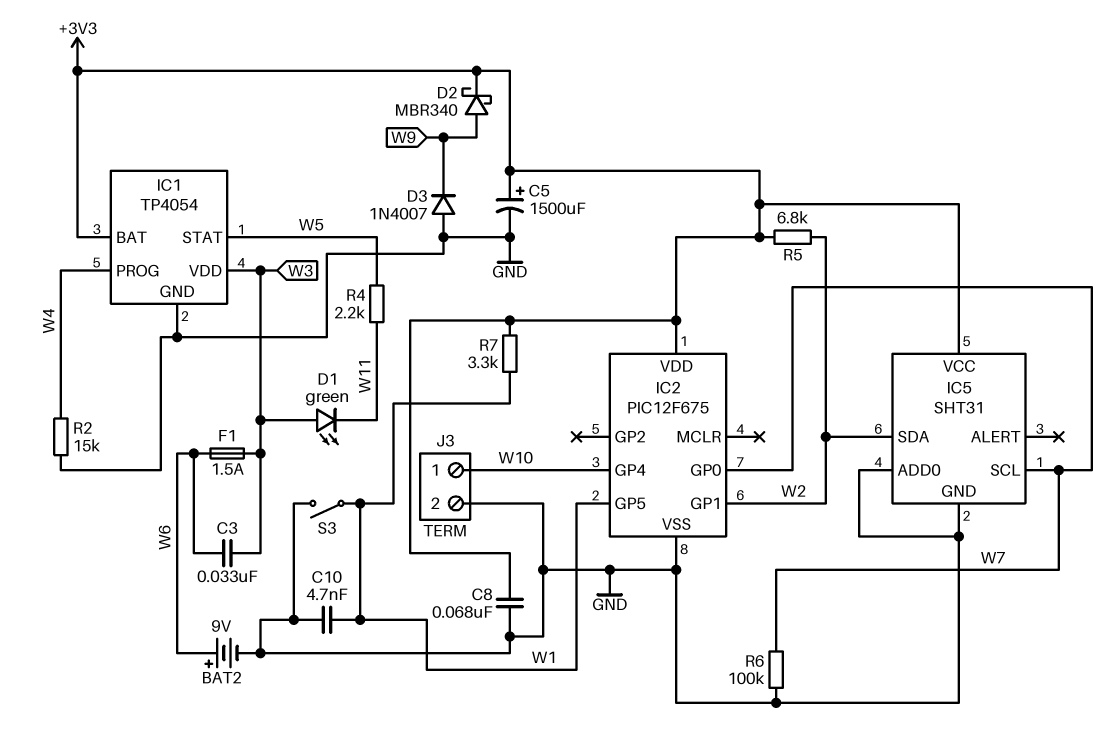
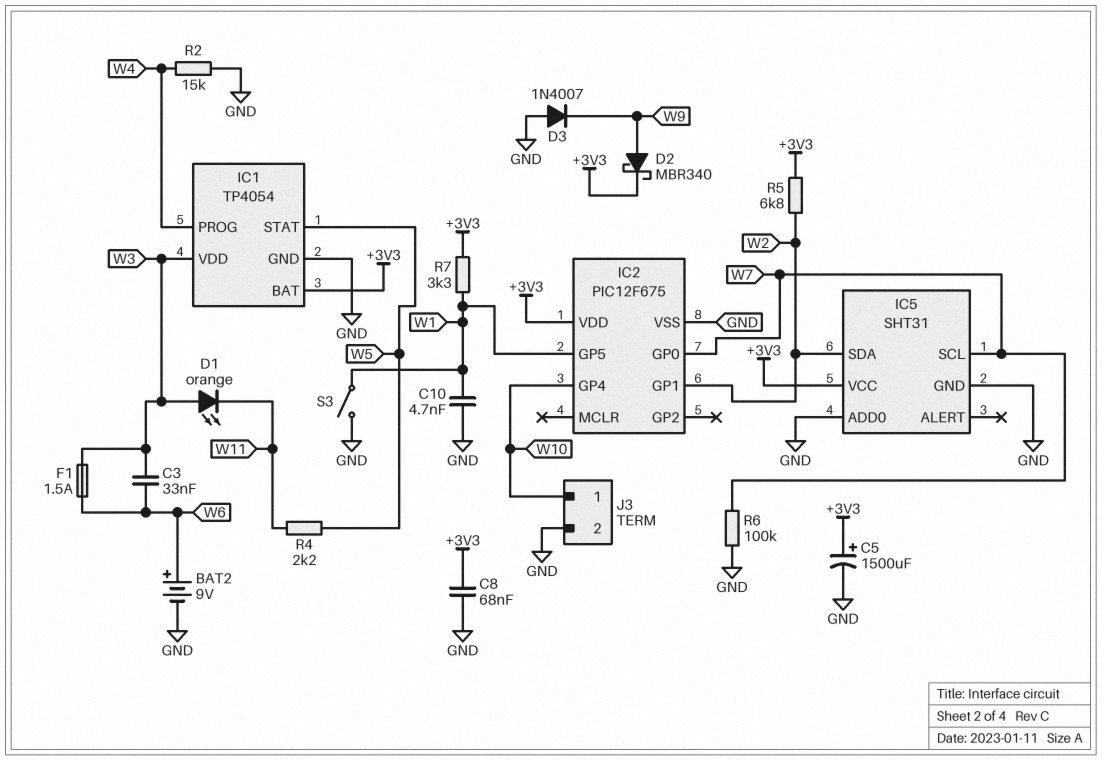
D1: LED green (A W3, K W11) -> LED orange (A W3, K W11)

